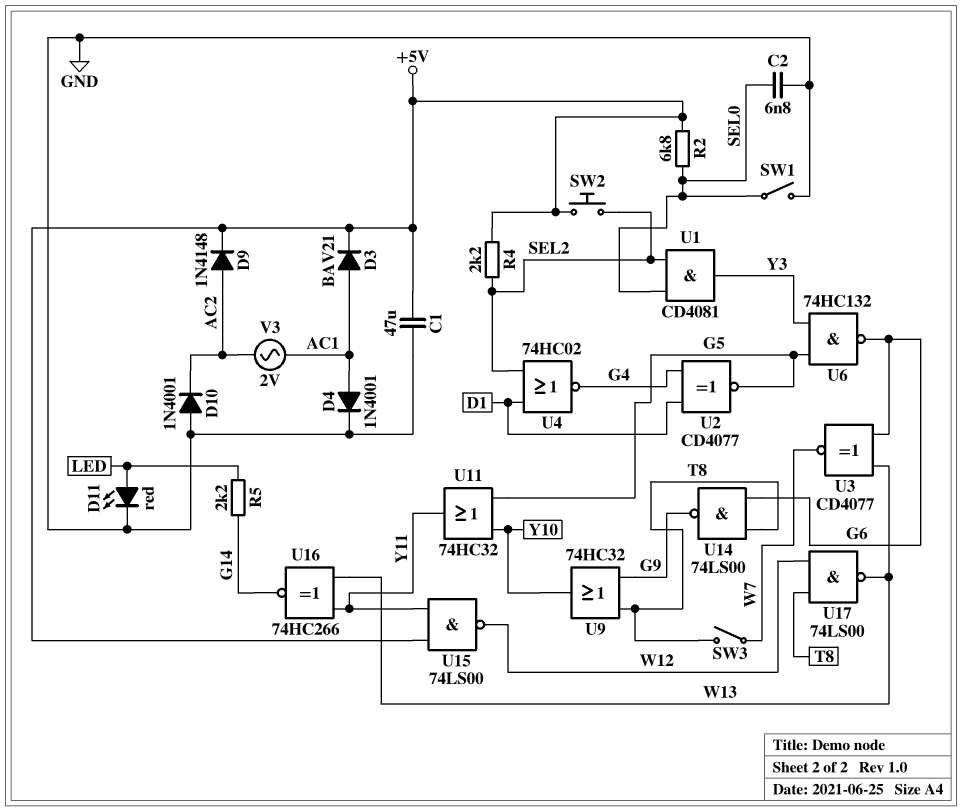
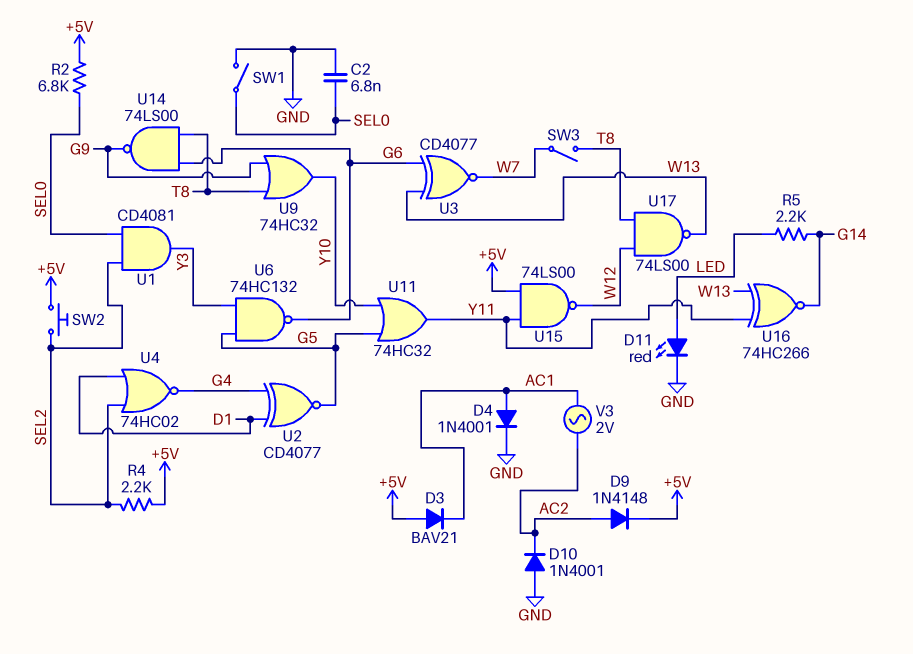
C1: 47uF (+5V, GND) -> none
D3: diode BAV21 (A AC1, K +5V) -> diode BAV21 (A +5V, K AC1)

